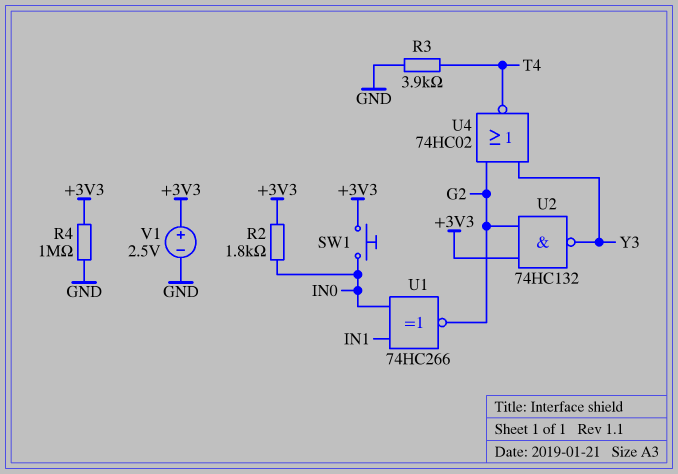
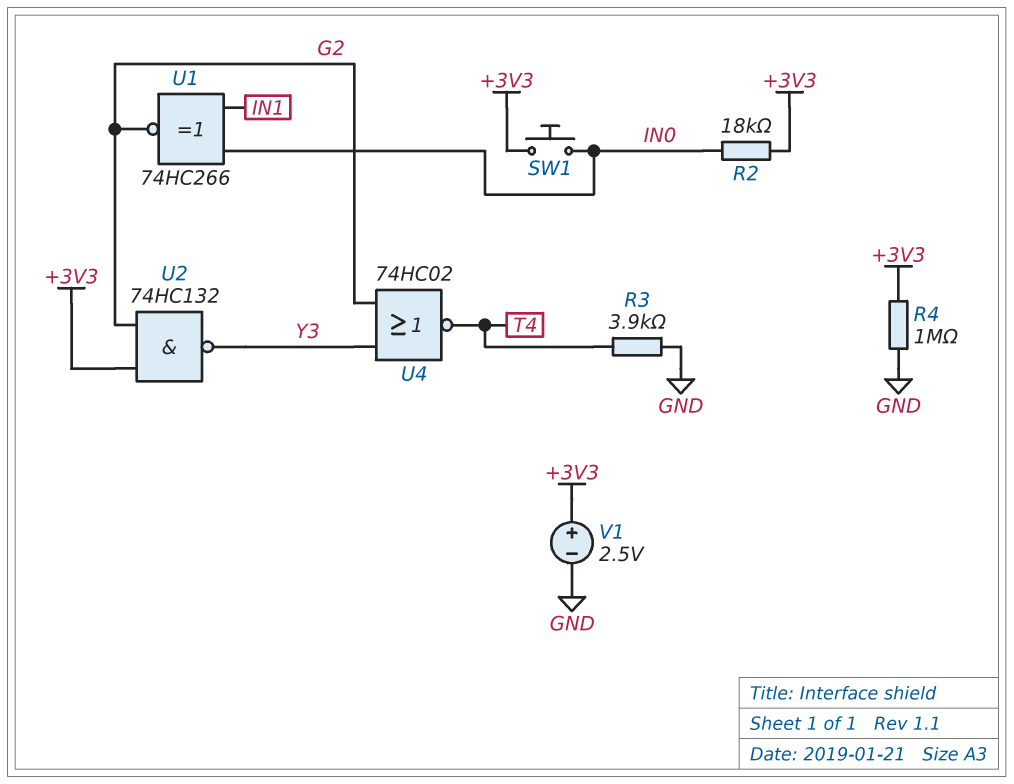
R2: 1.8k (+3V3, IN0) -> 18k (+3V3, IN0)

